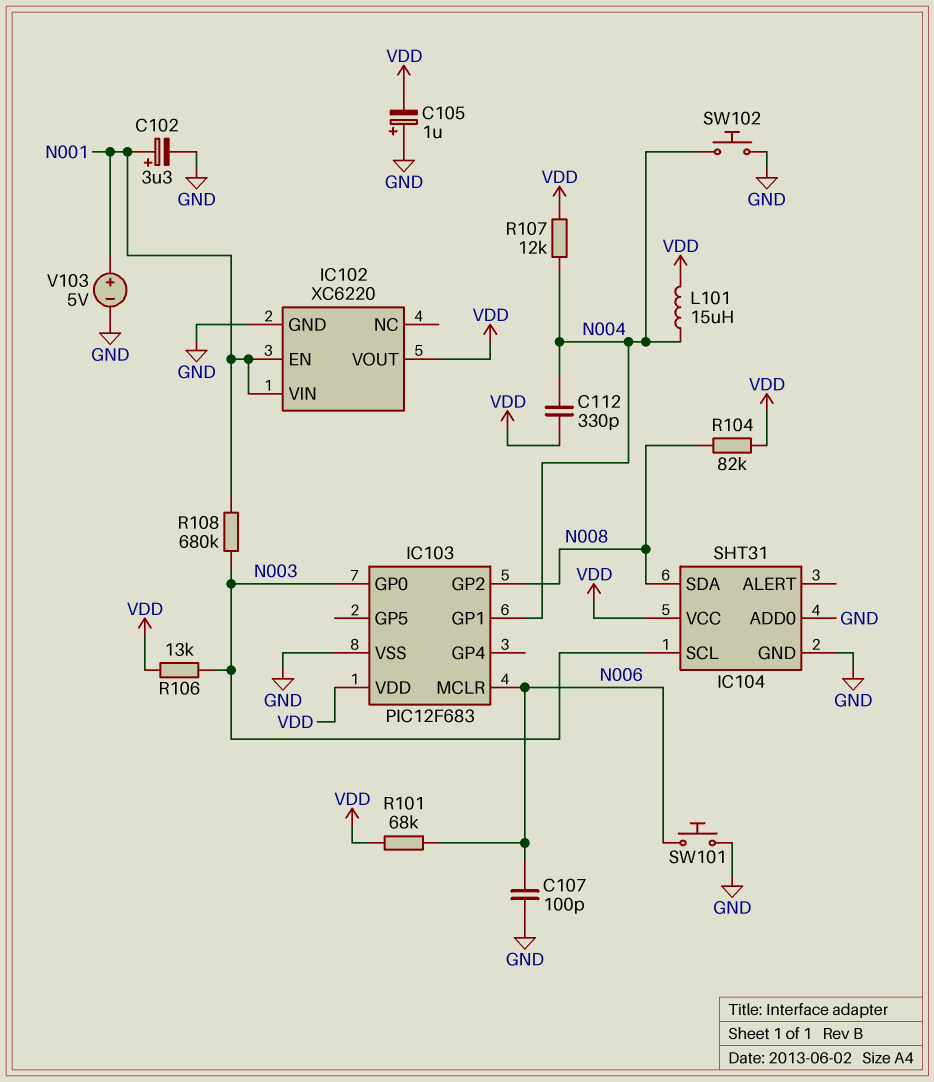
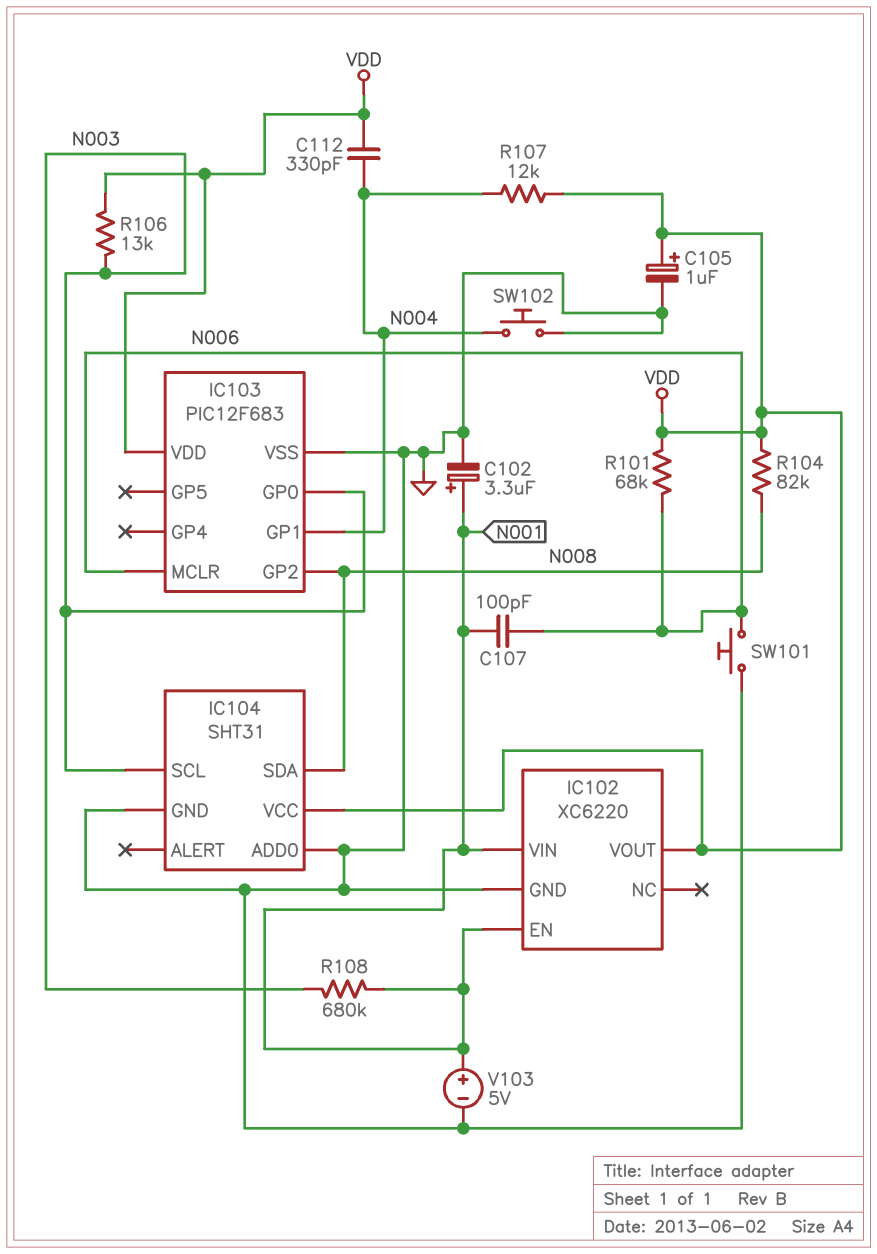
C105: 1uF (plus GND, minus VDD) -> 1uF (plus VDD, minus GND)
C107: 100pF (GND, N006) -> 100pF (N001, N006)
L101: 15uH (N004, VDD) -> none

